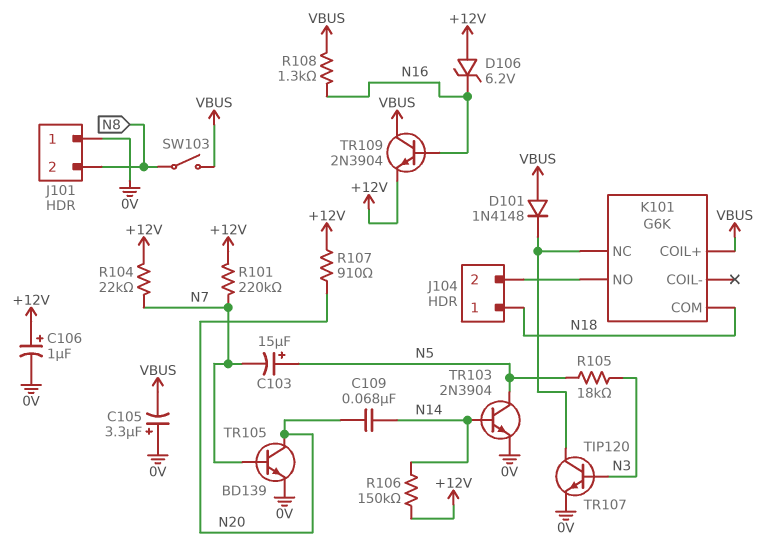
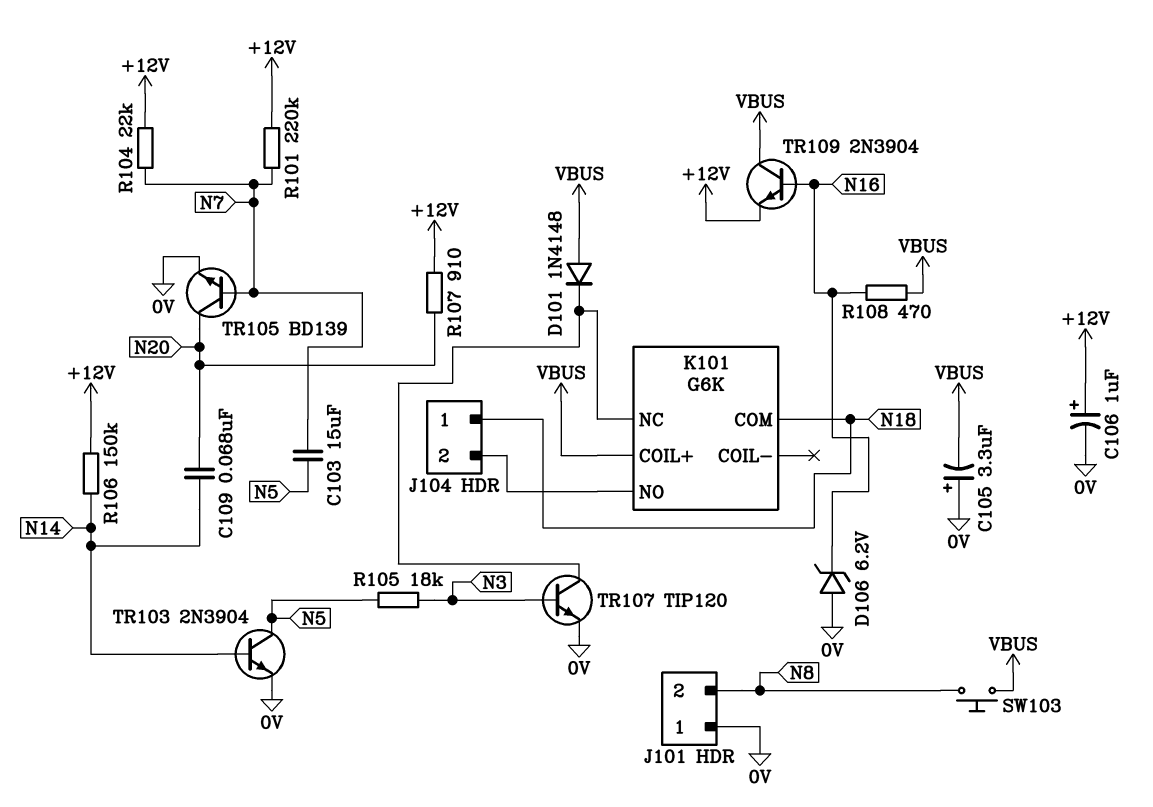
C103: 15uF (plus N5, minus N7) -> 15uF (N5, N7)
D106: zener 6.2V (A +12V, K N16) -> zener 6.2V (A 0V, K N16)
R108: 1.3k (N16, VBUS) -> 470 (N16, VBUS)
SW103: switch (N8, VBUS) -> button (N8, VBUS)

